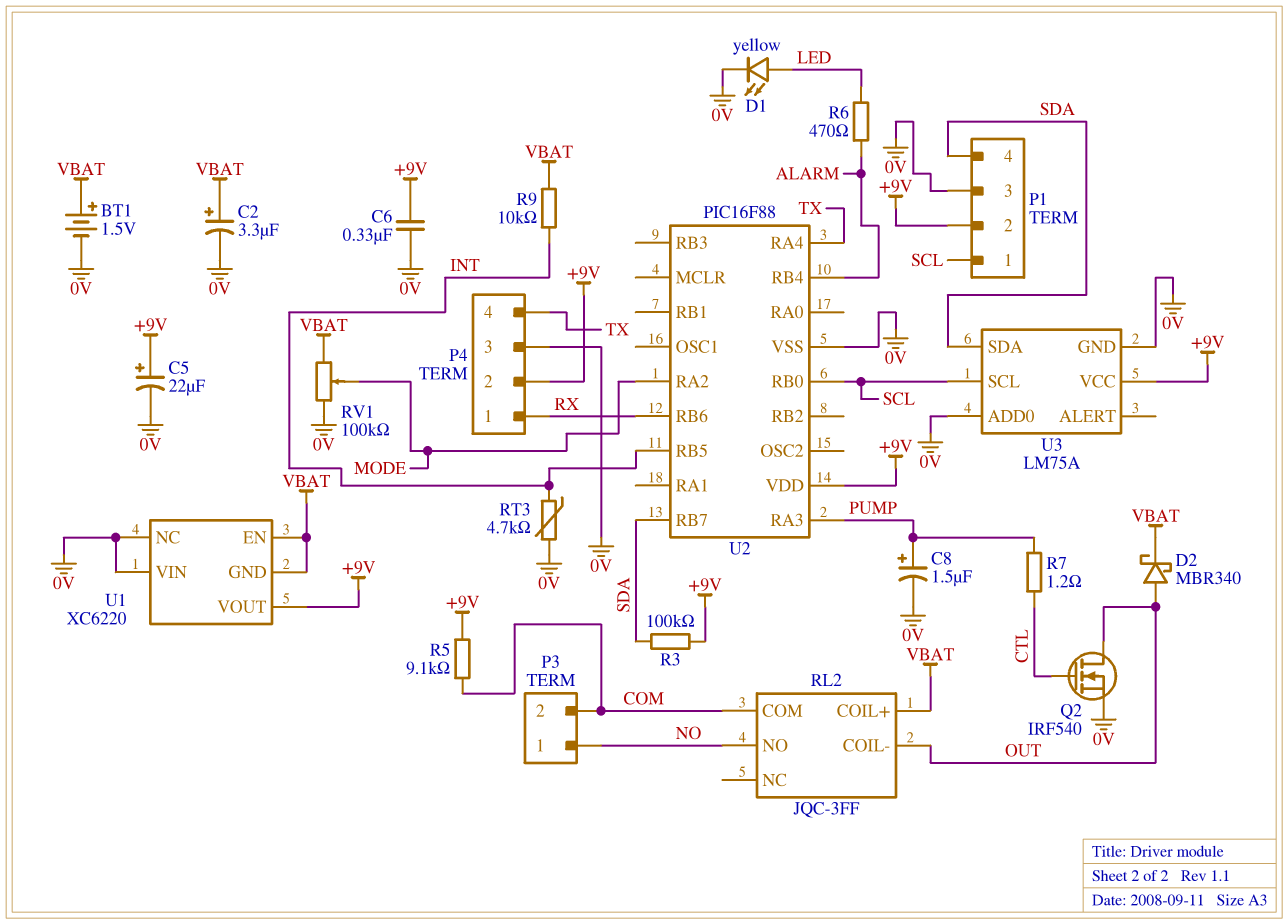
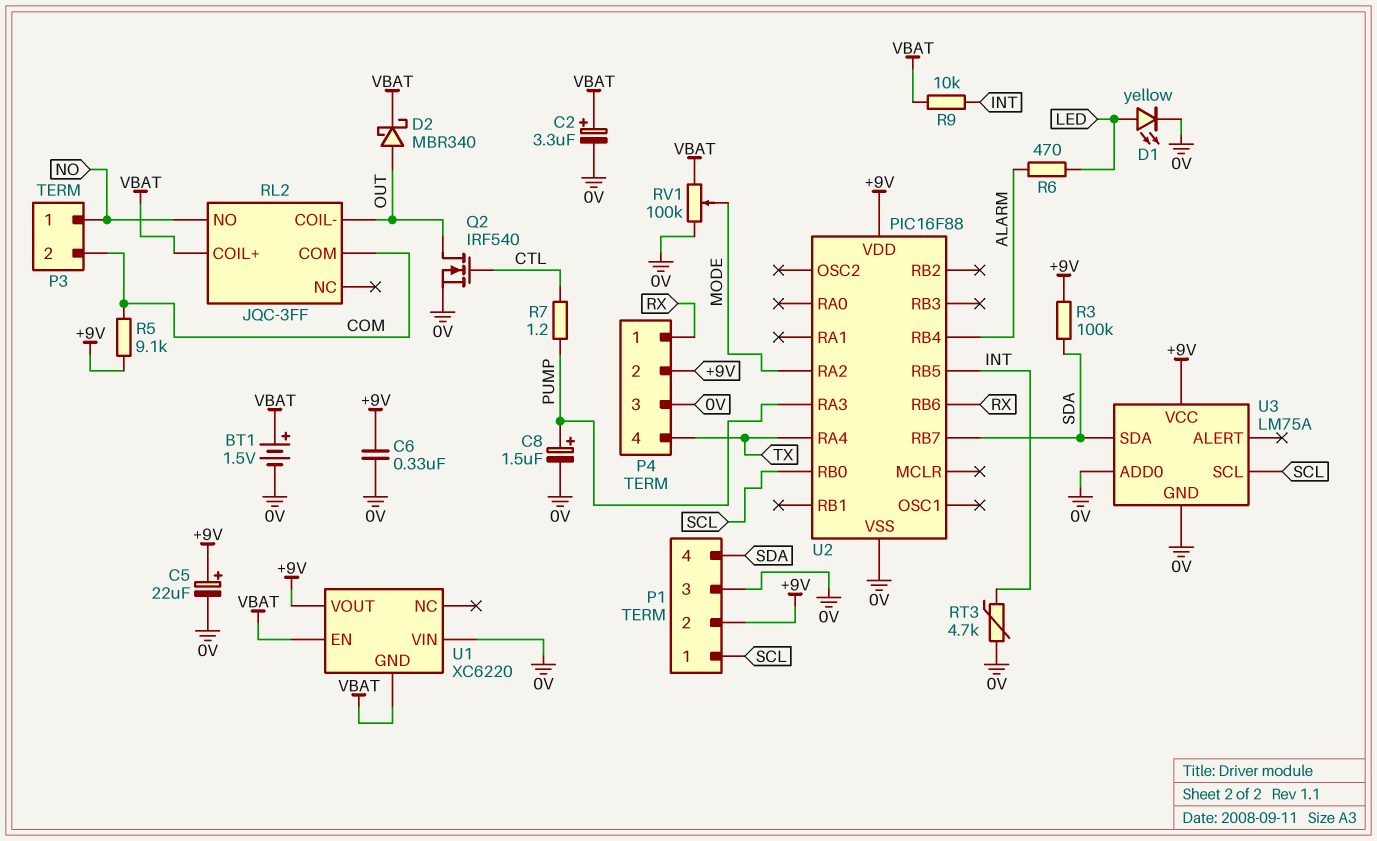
U1 pin NC: 0V -> none

